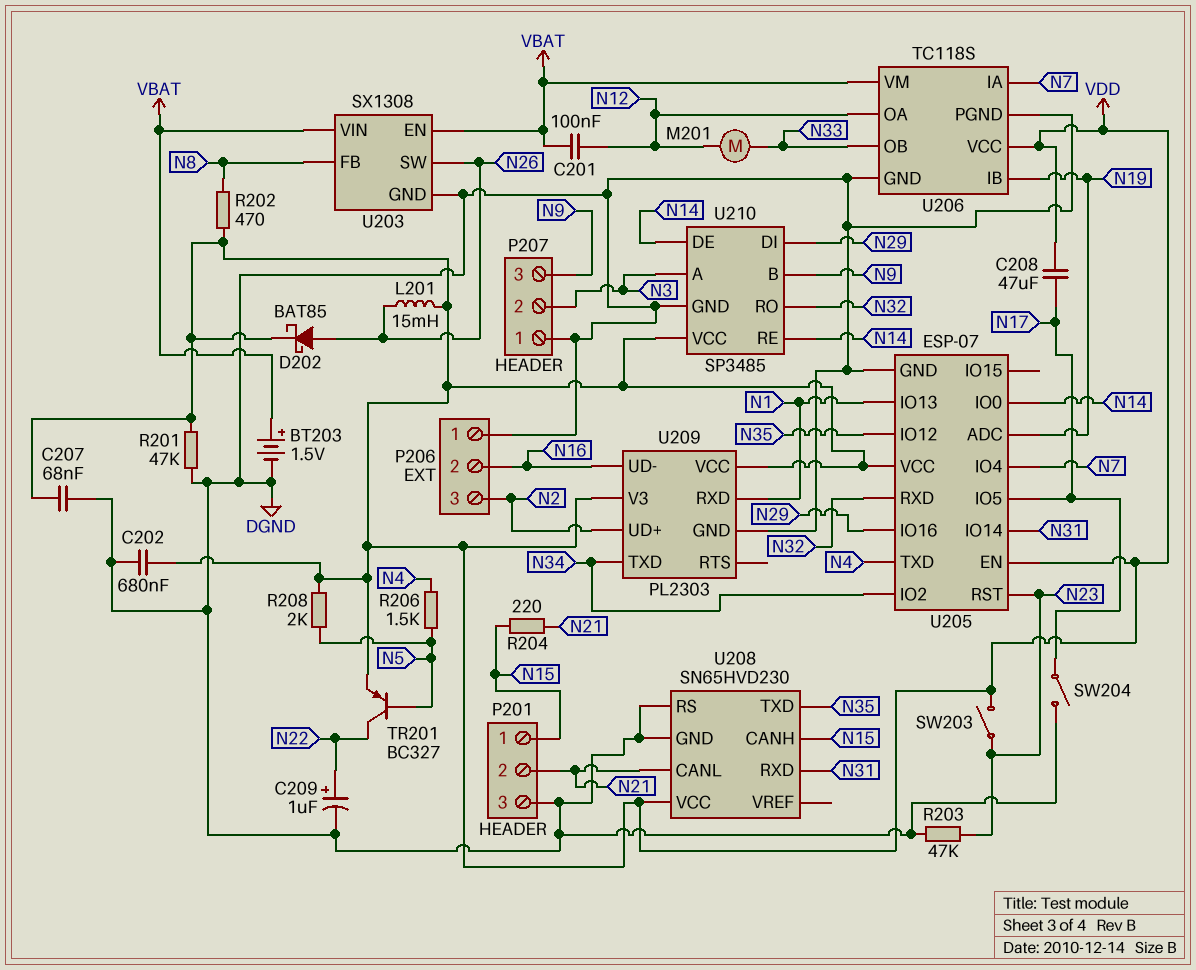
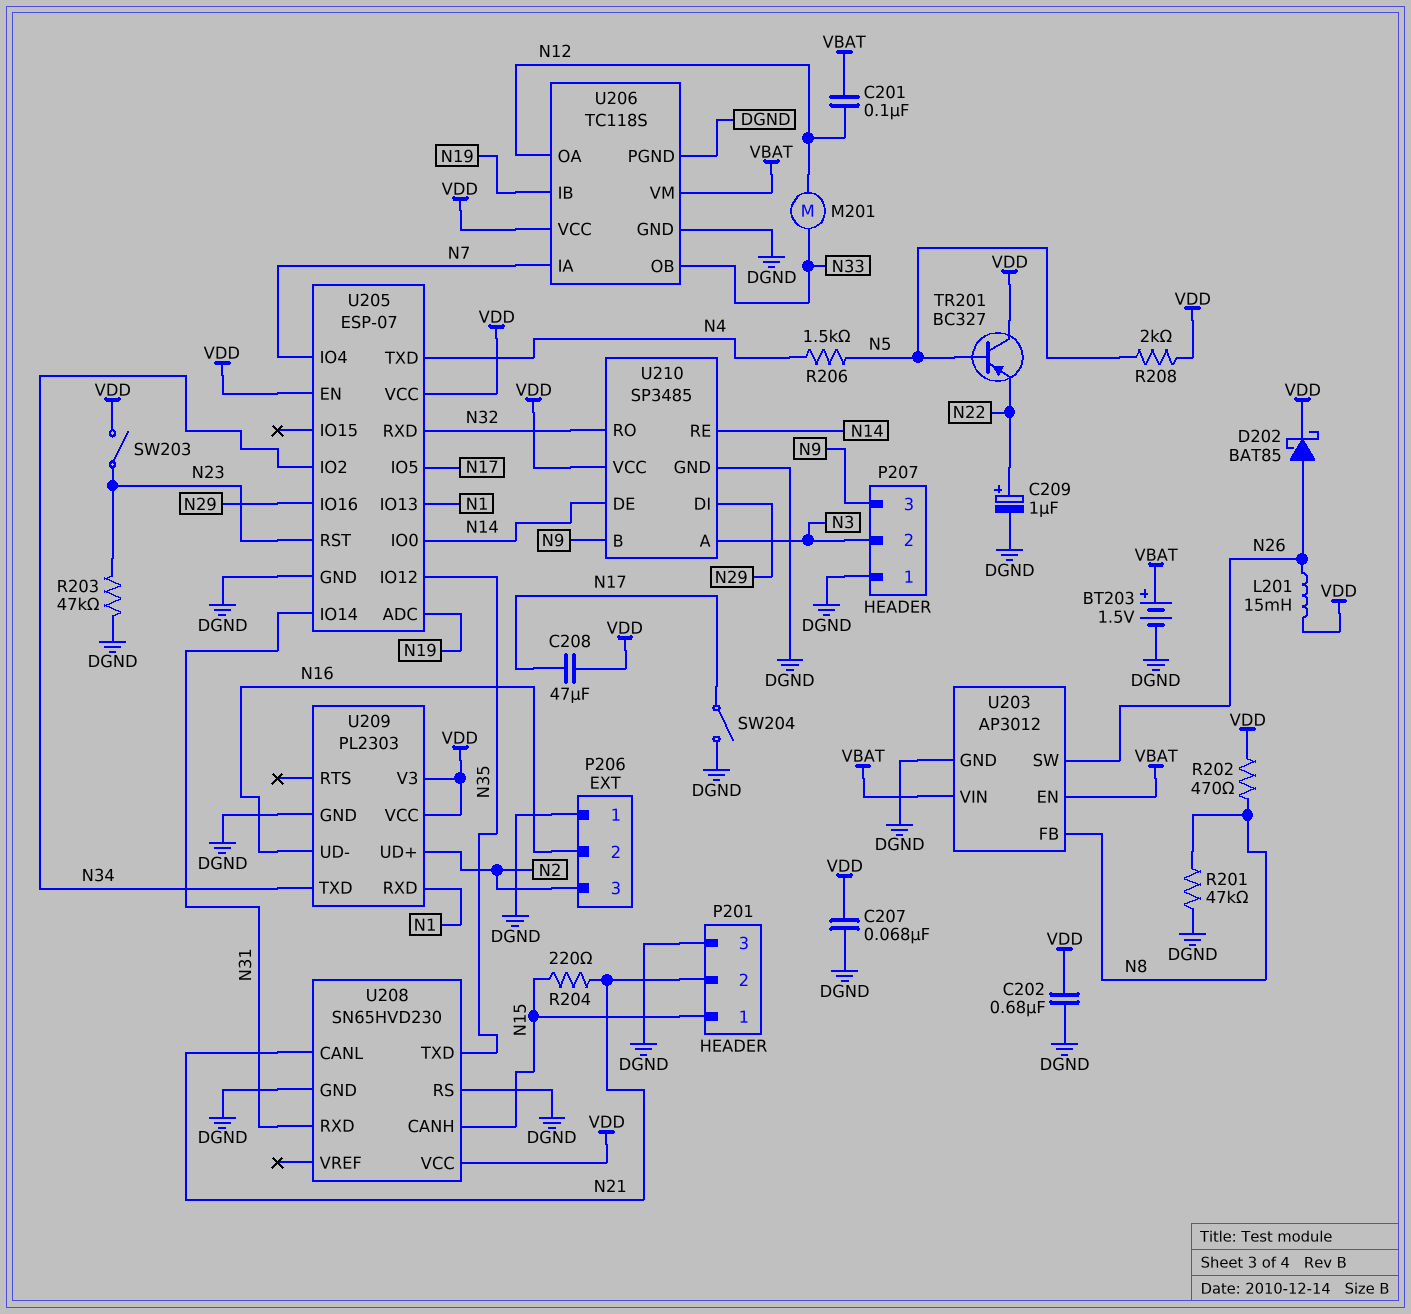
R201: 47k (DGND, VDD) -> 47k (DGND, N8)
TR201: PNP BC327 (B N5, C N22, E VDD) -> PNP BC327 (B N5, C VDD, E N22)
U203: SX1308 -> AP3012

